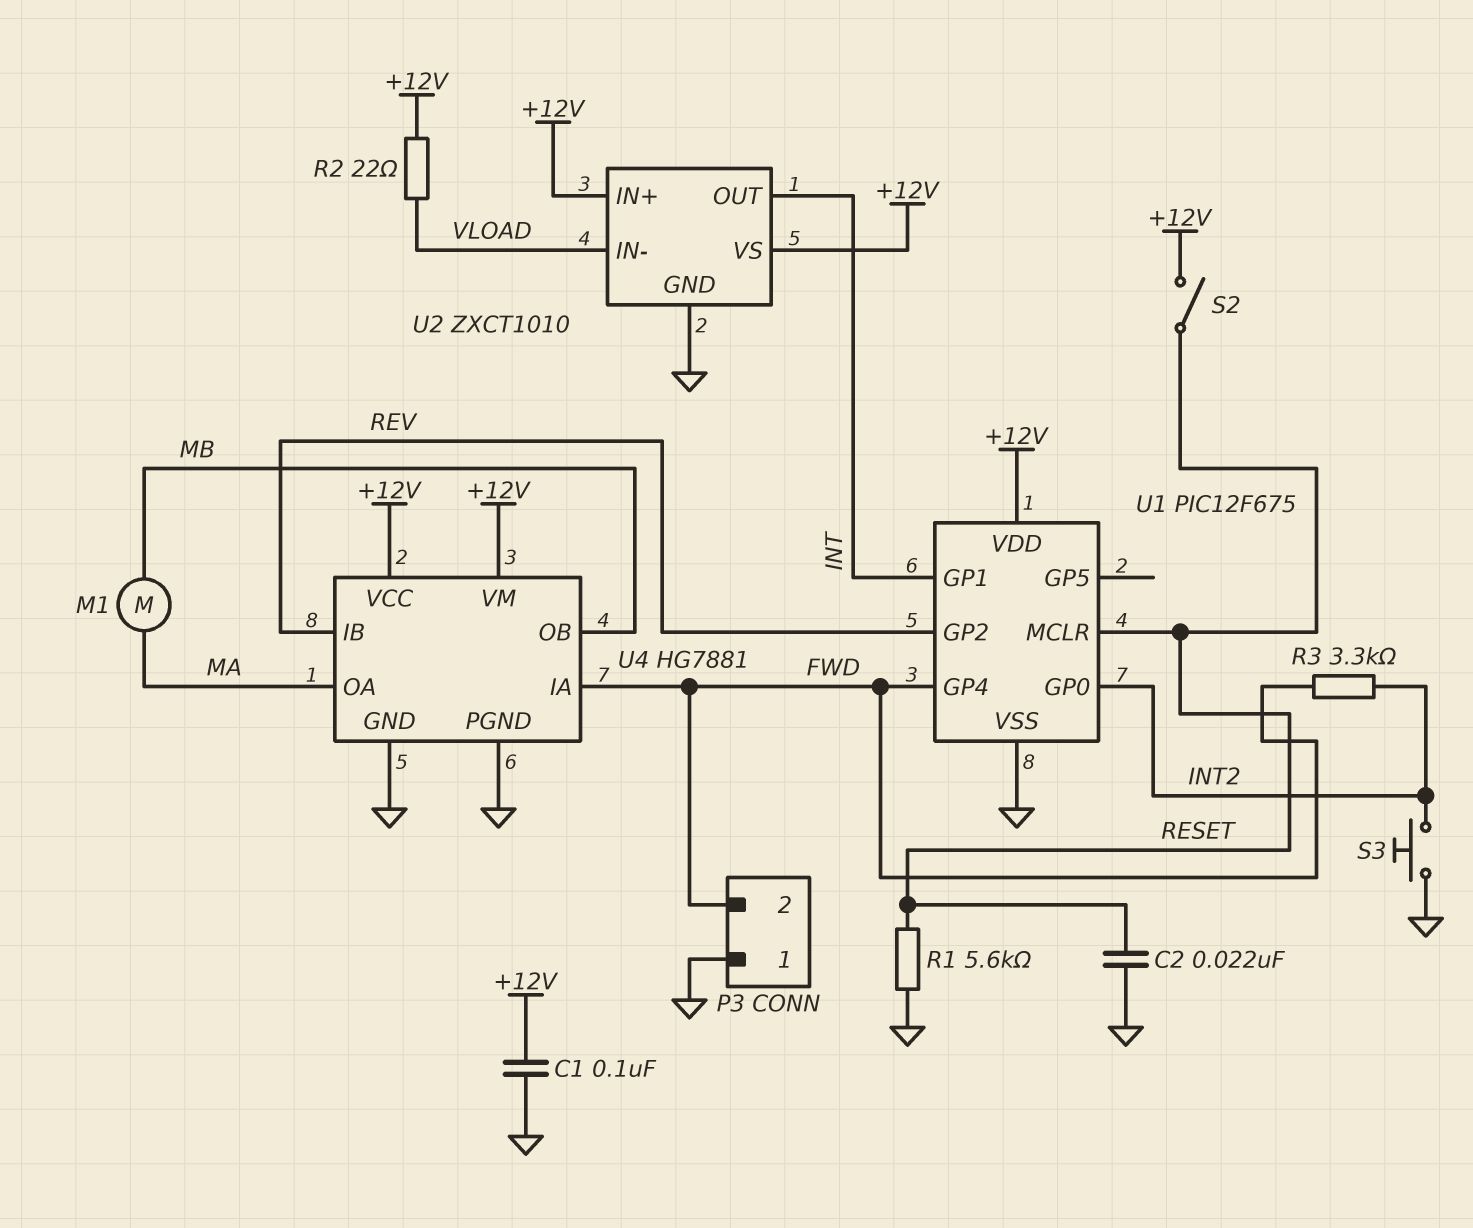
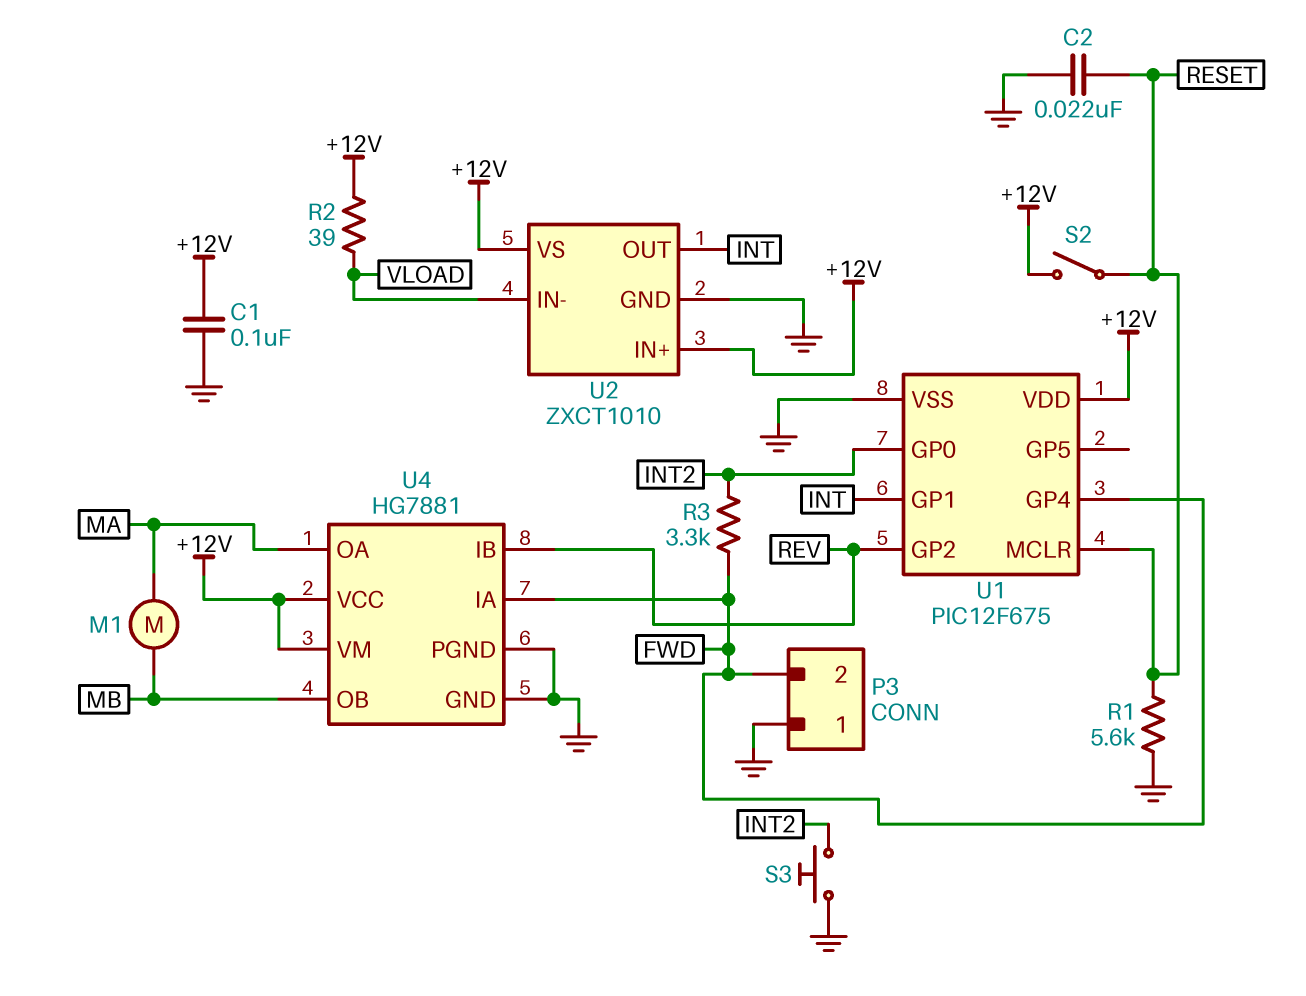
R2: 22 (+12V, VLOAD) -> 39 (+12V, VLOAD)

